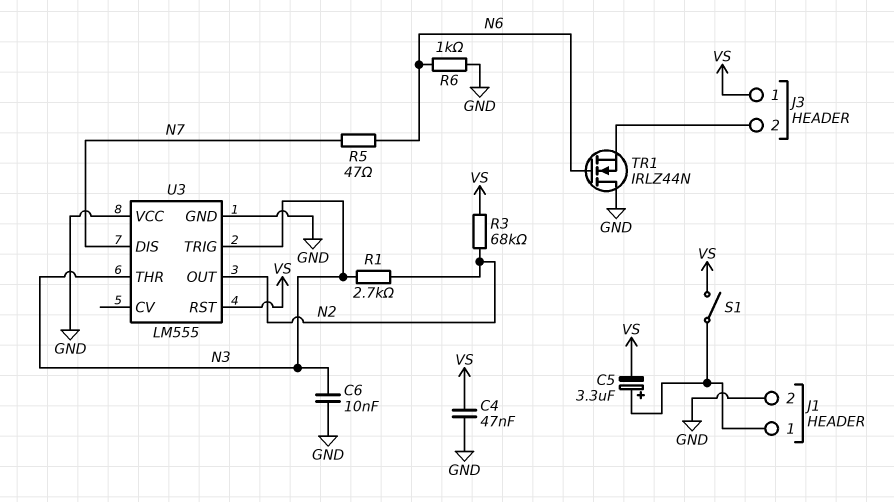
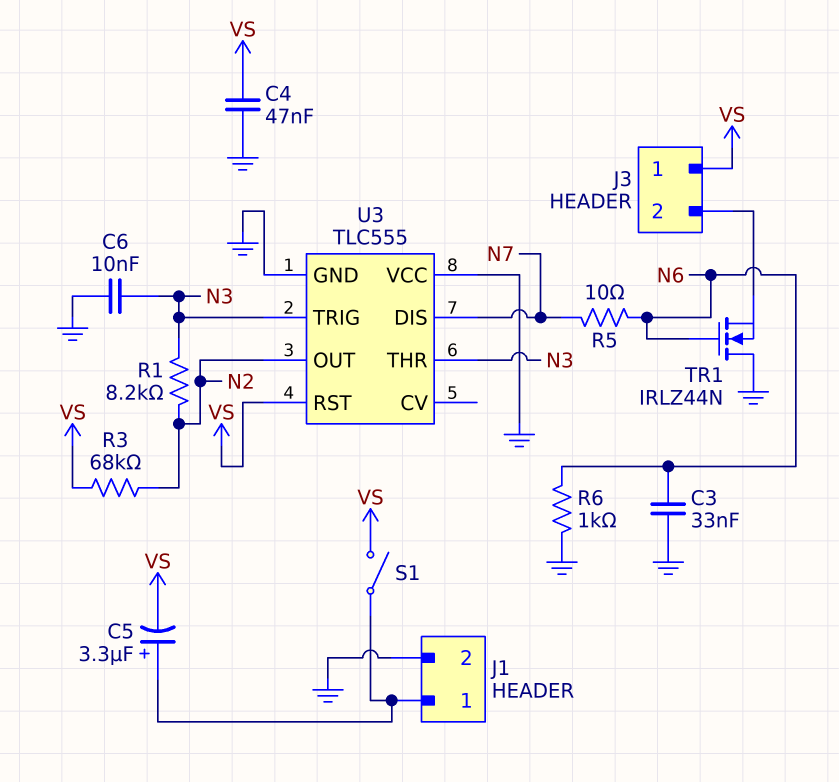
C3: none -> 33nF (GND, N6)
R1: 2.7k (N2, N3) -> 8.2k (N2, N3)
R5: 47 (N6, N7) -> 10 (N6, N7)
U3: LM555 -> TLC555

